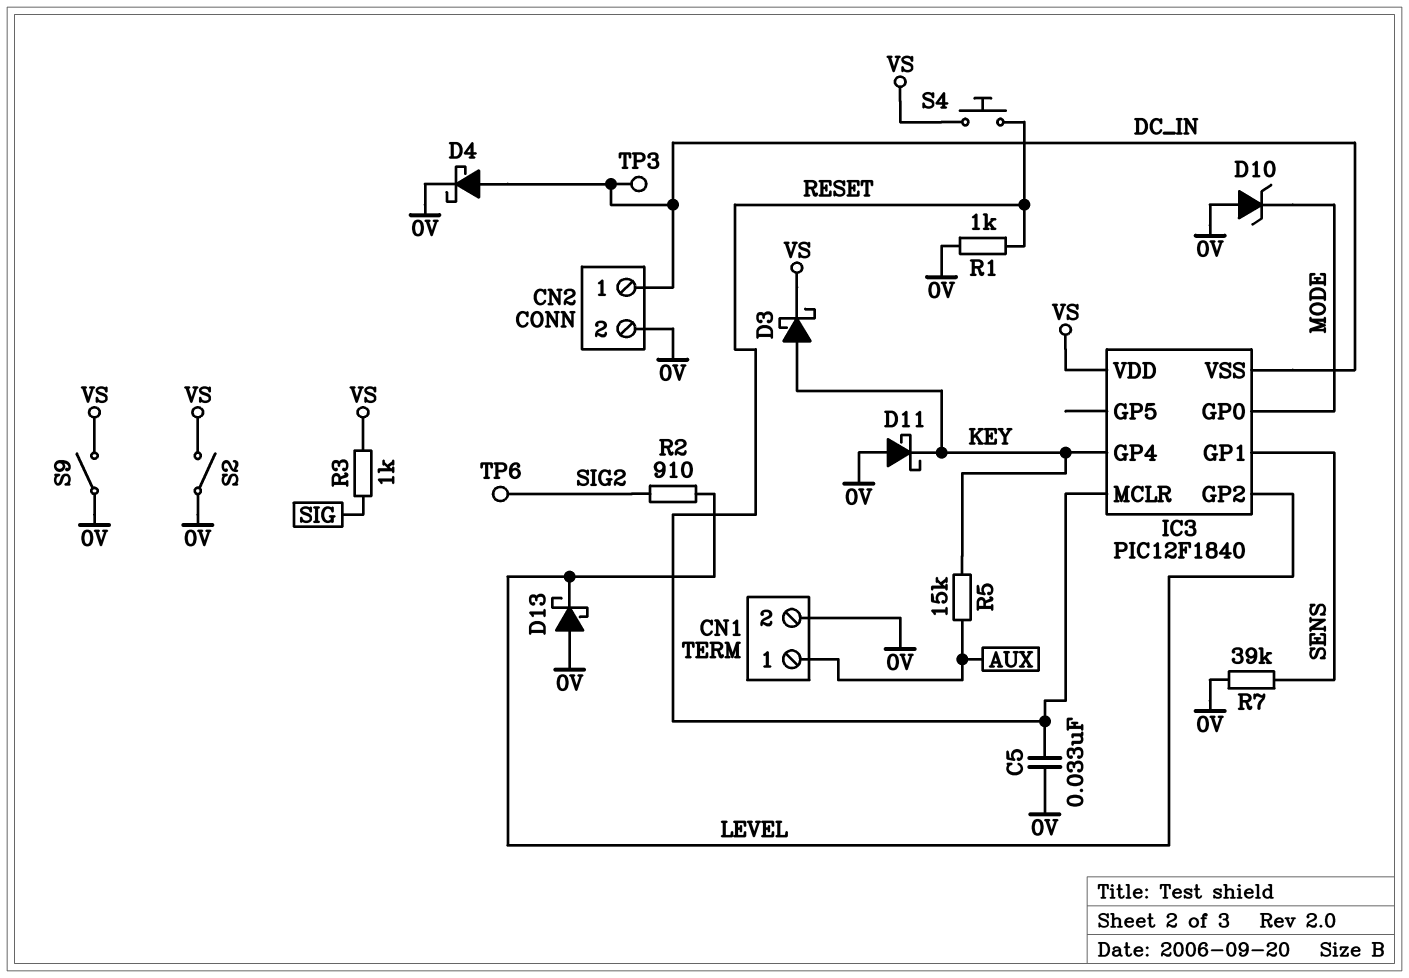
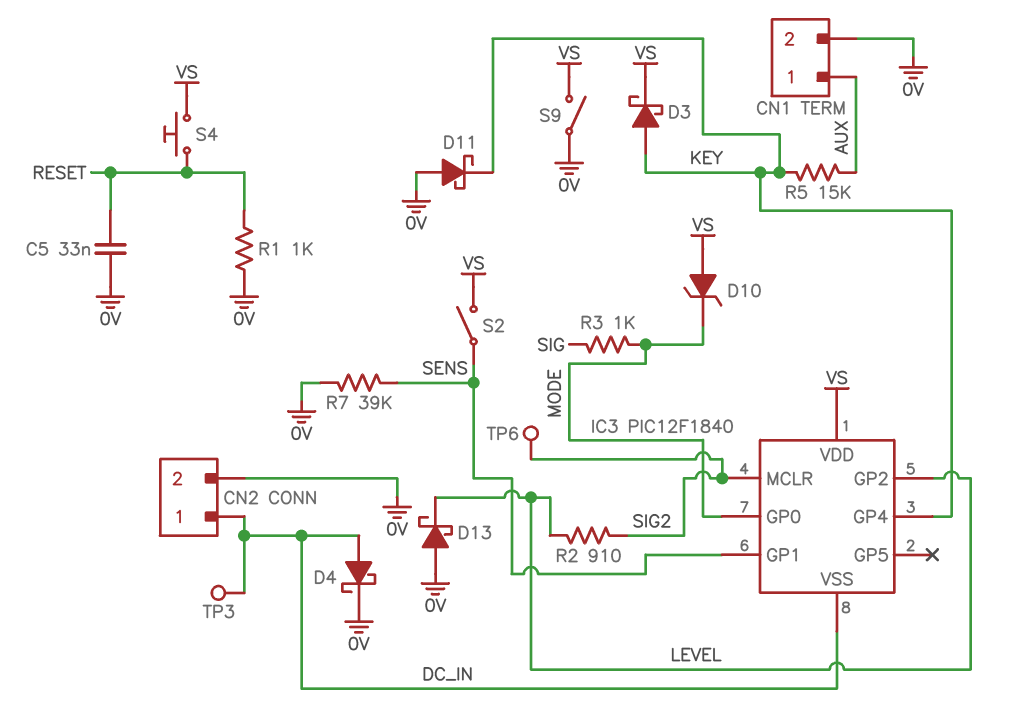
D10: zener (A 0V, K MODE) -> zener (A VS, K MODE)
IC3 pin MCLR: RESET -> SIG2
R3: 1k (SIG, VS) -> 1k (MODE, SIG)
S2: switch (0V, VS) -> switch (SENS, VS)

